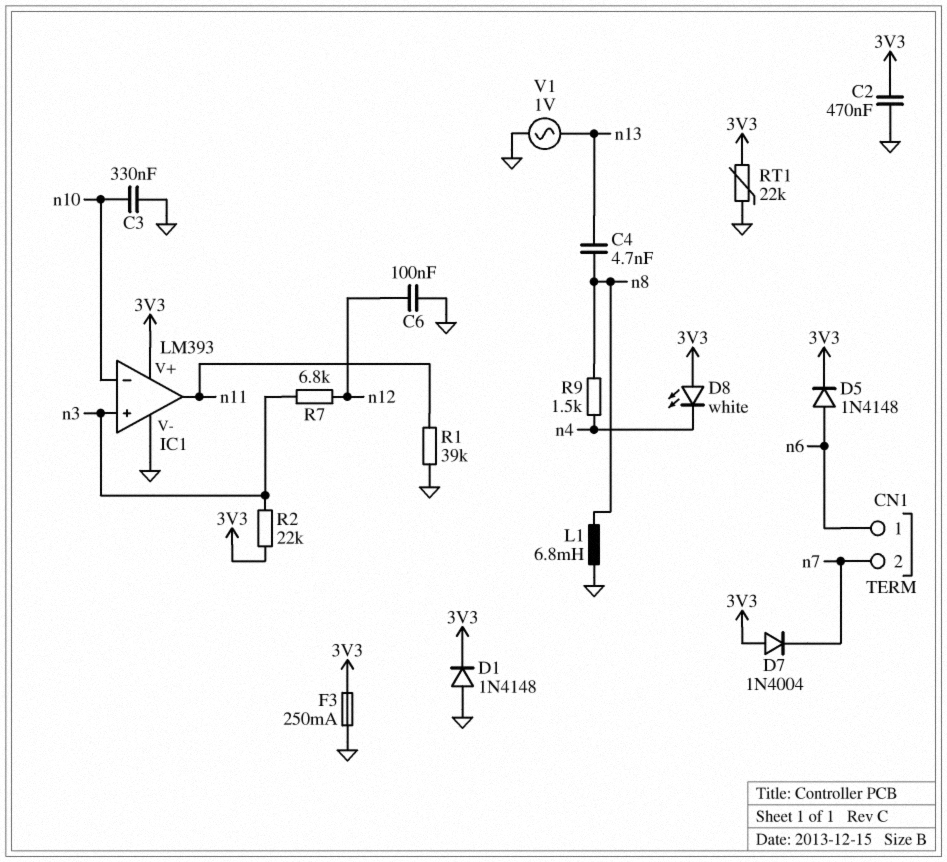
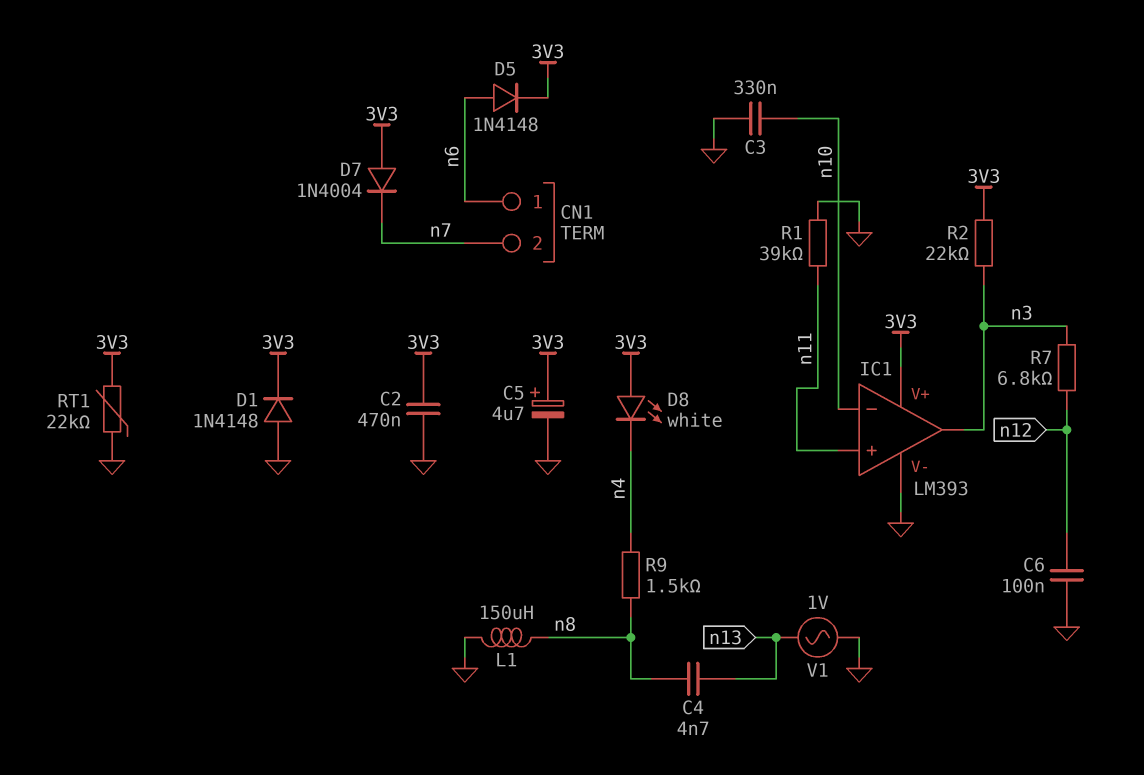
C5: none -> 4.7uF (plus 3V3, minus GND)
F3: 250mA (3V3, GND) -> none
IC1 pin in+: n3 -> n11
IC1 pin out: n11 -> n3
L1: 6.8mH (GND, n8) -> 150uH (GND, n8)

